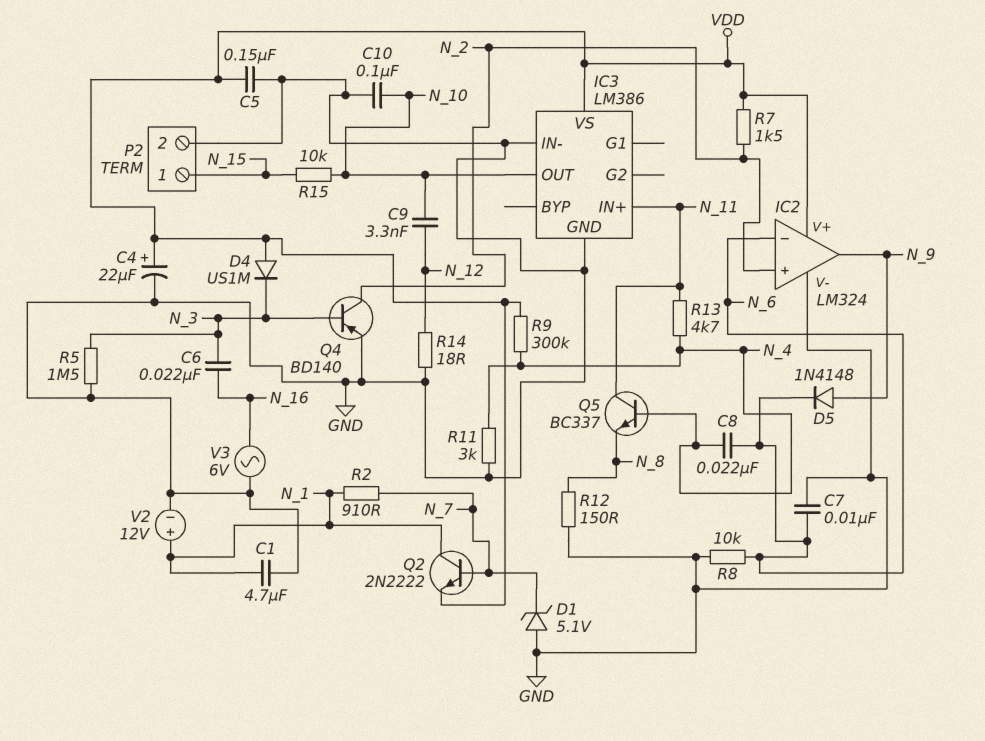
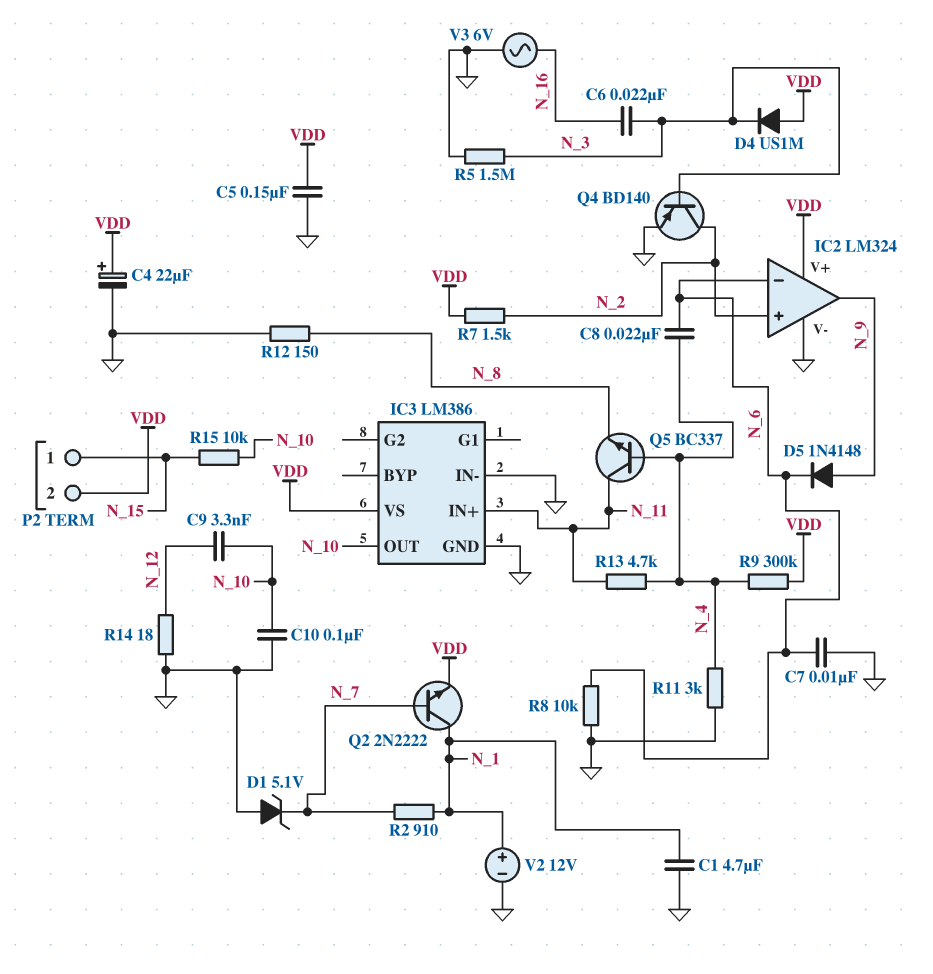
P2 pin 2: GND -> VDD

